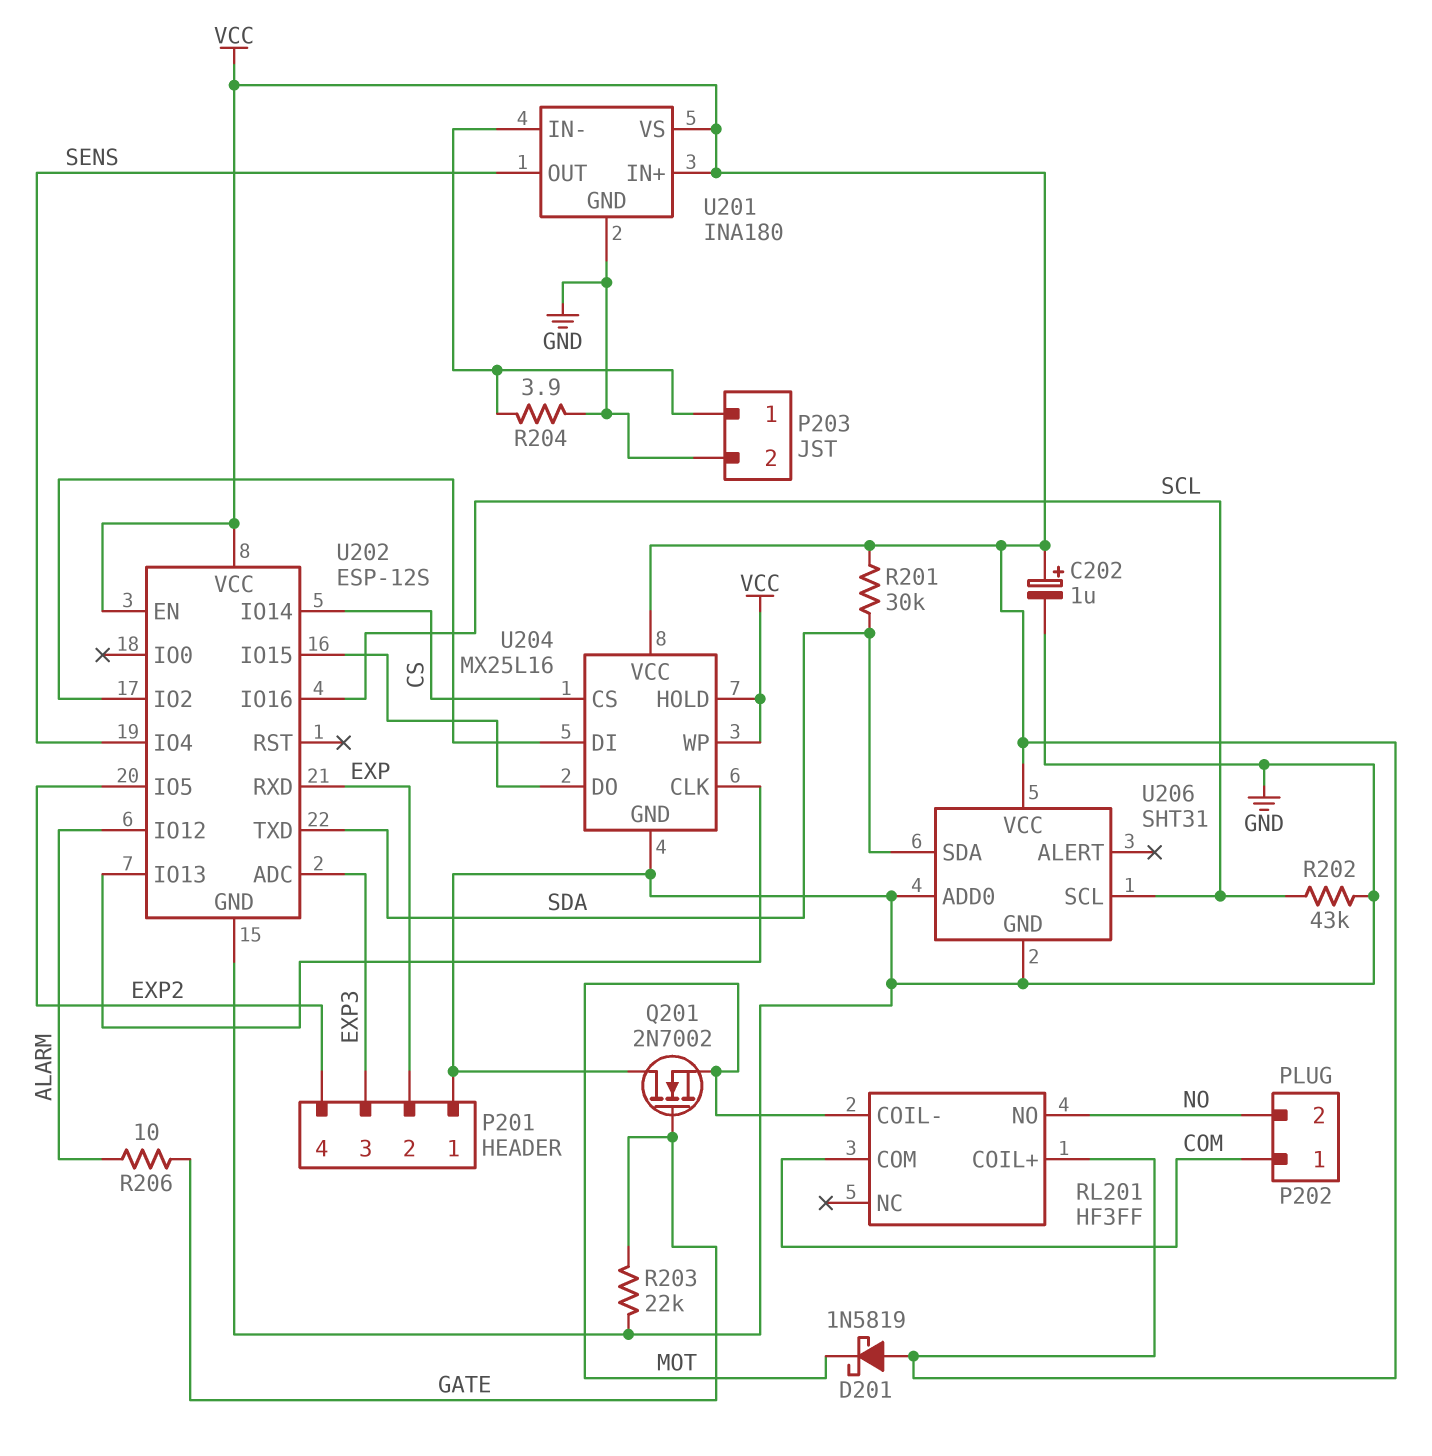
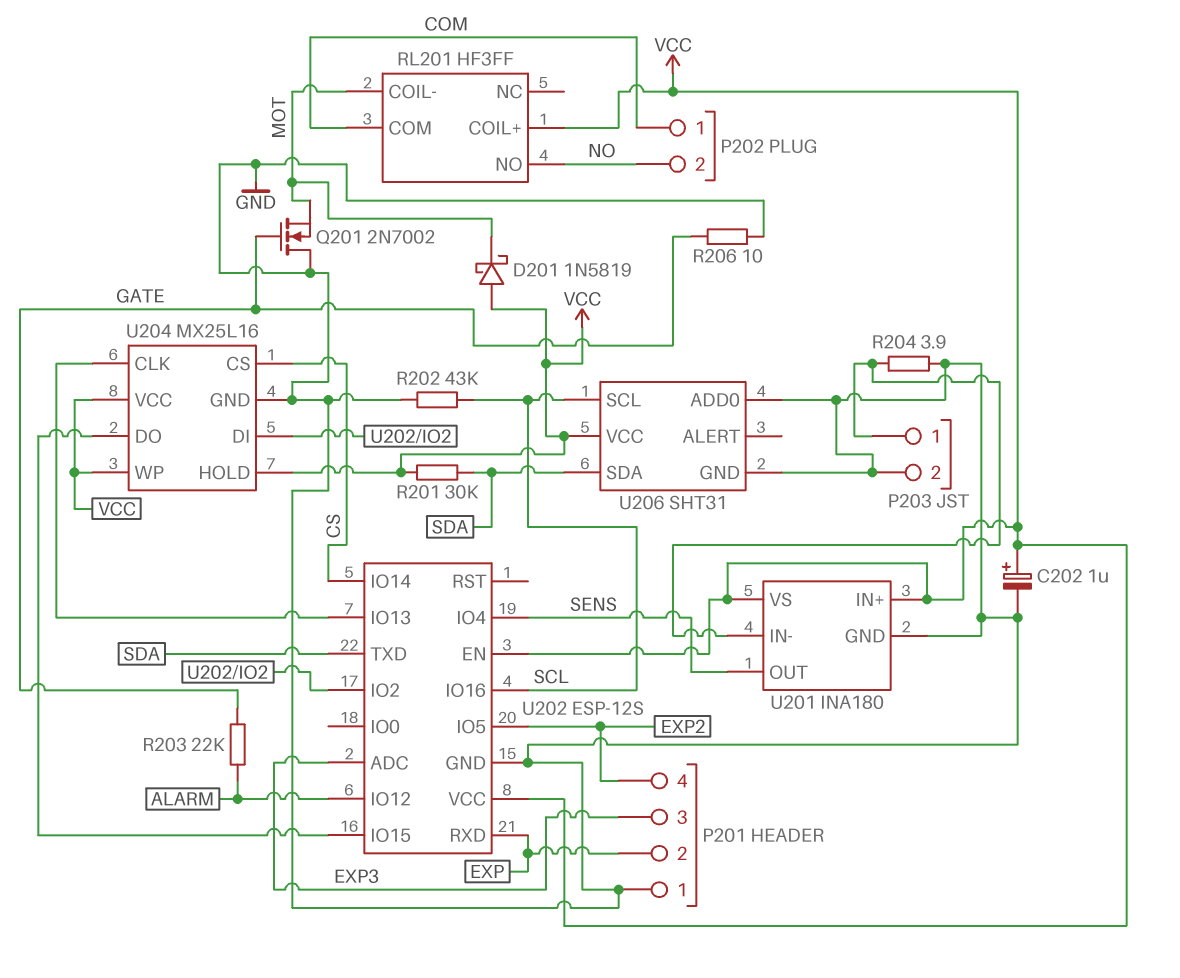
R203: 22k (GATE, GND) -> 22k (ALARM, GATE)
R206: 10 (ALARM, GATE) -> 10 (GATE, GND)

